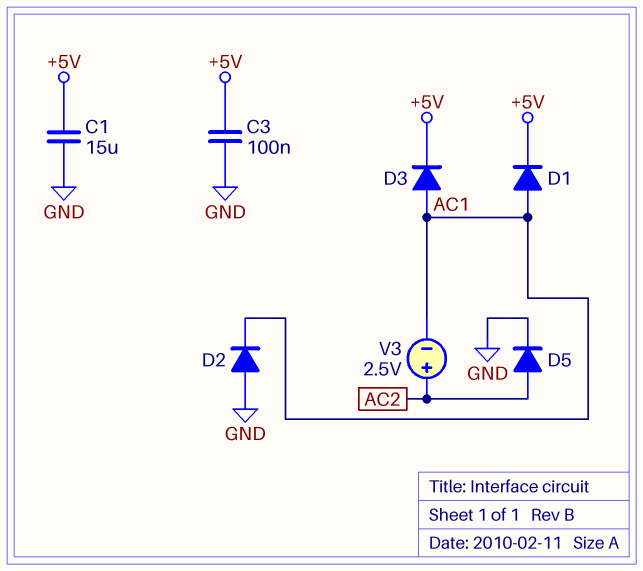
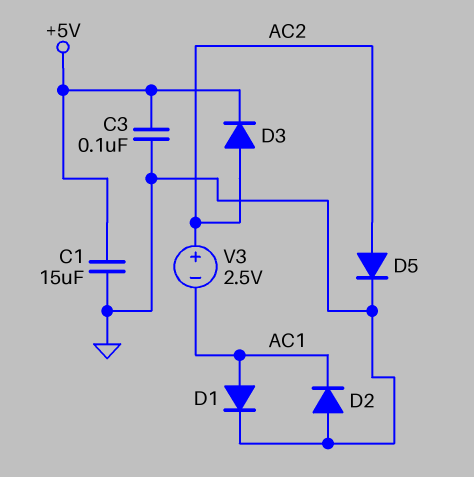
D1: diode (A AC1, K +5V) -> diode (A AC1, K GND)
D3: diode (A AC1, K +5V) -> diode (A AC2, K +5V)

